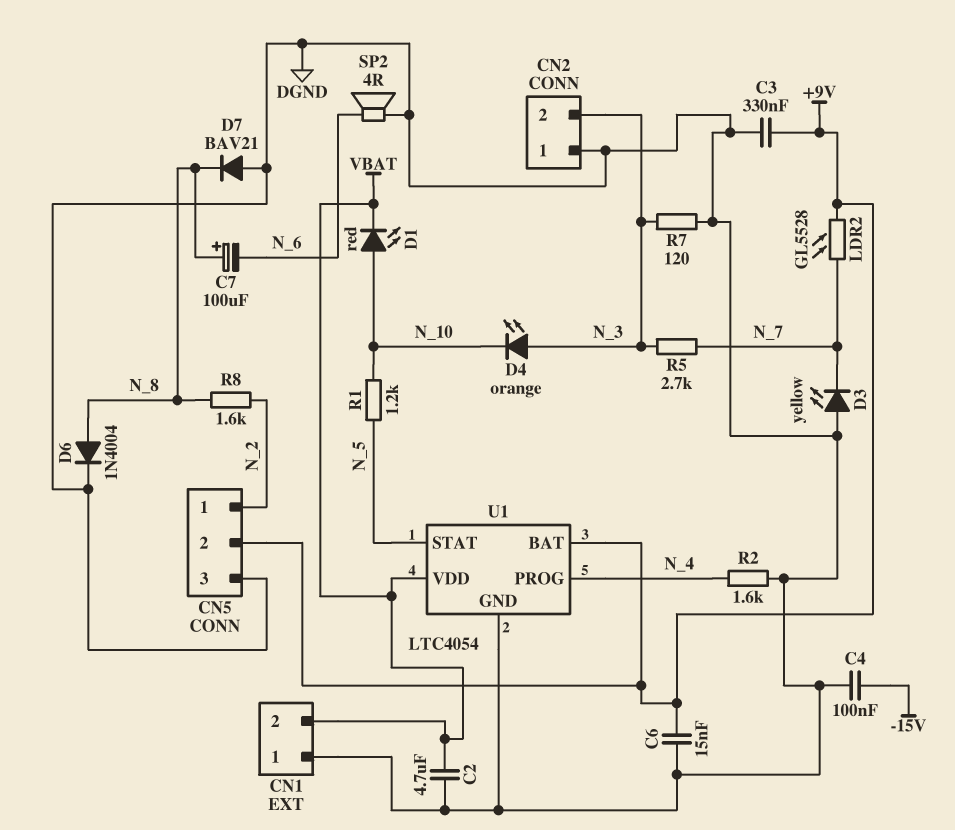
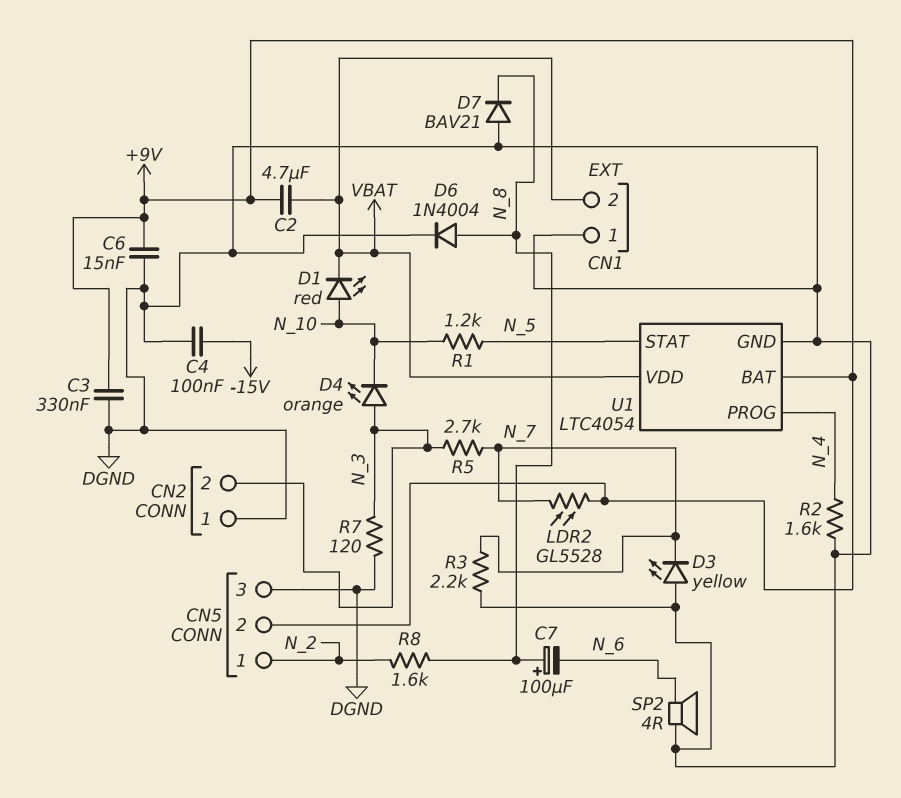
C2: 4.7uF (DGND, VBAT) -> 4.7uF (+9V, VBAT)
R3: none -> 2.2k (DGND, N_7)

